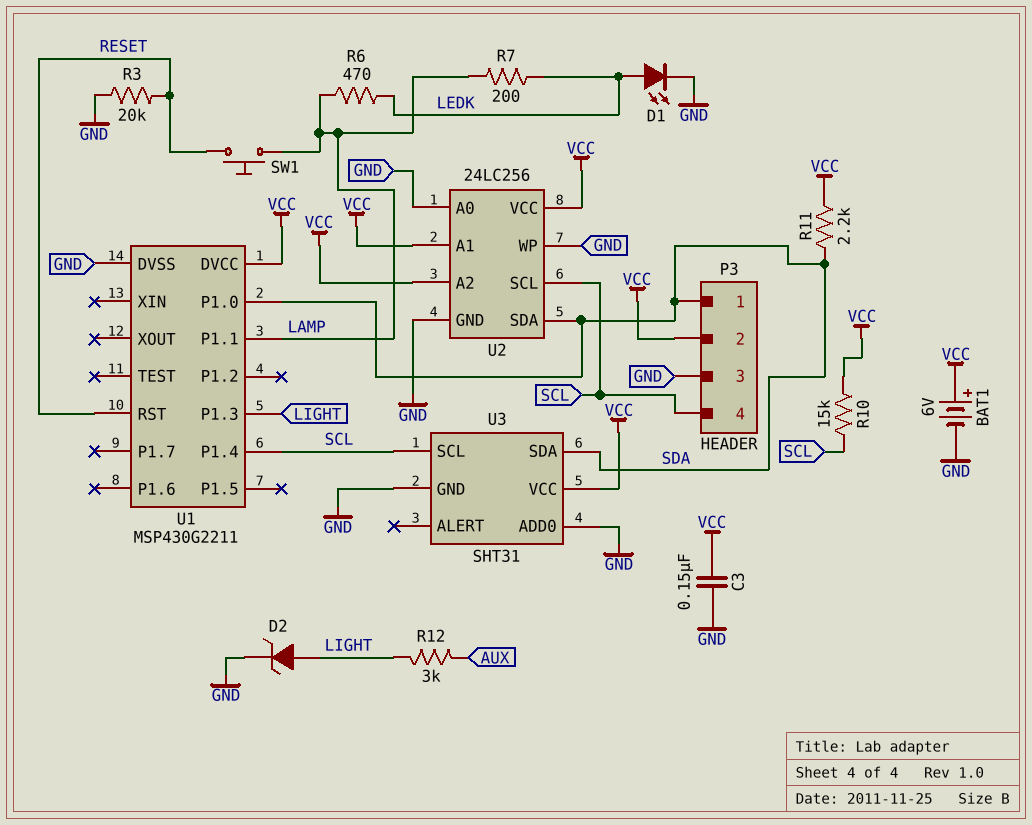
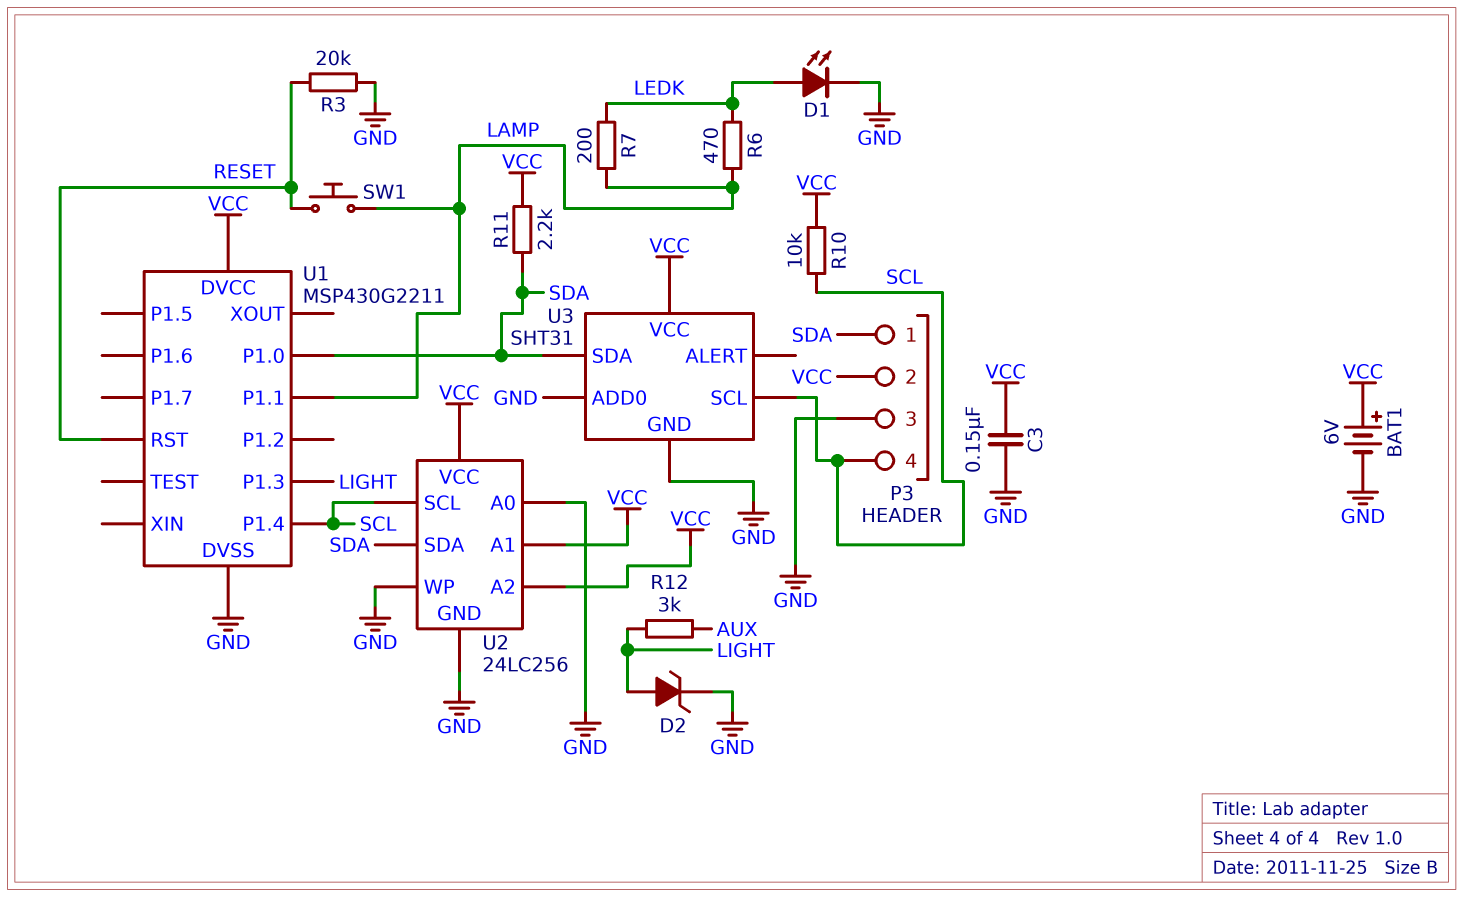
R10: 15k (SCL, VCC) -> 10k (SCL, VCC)

